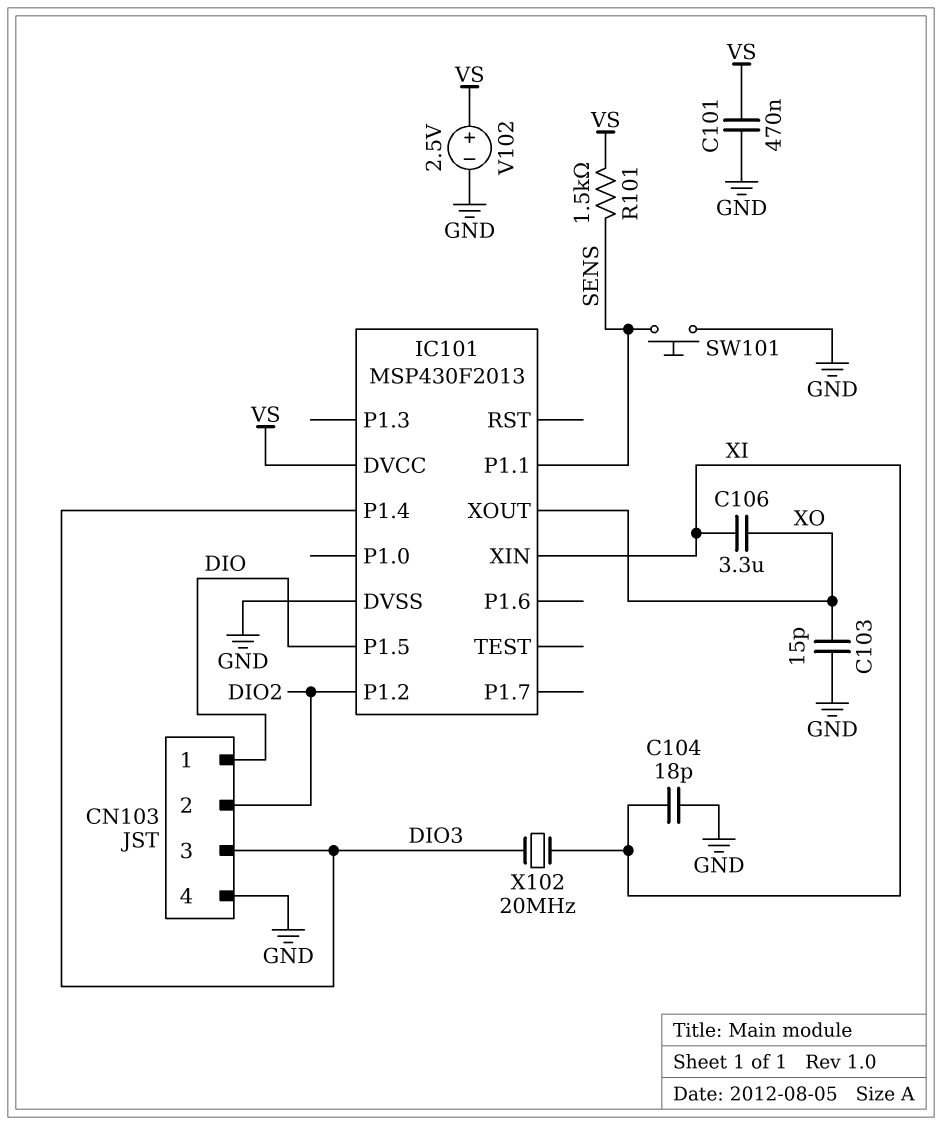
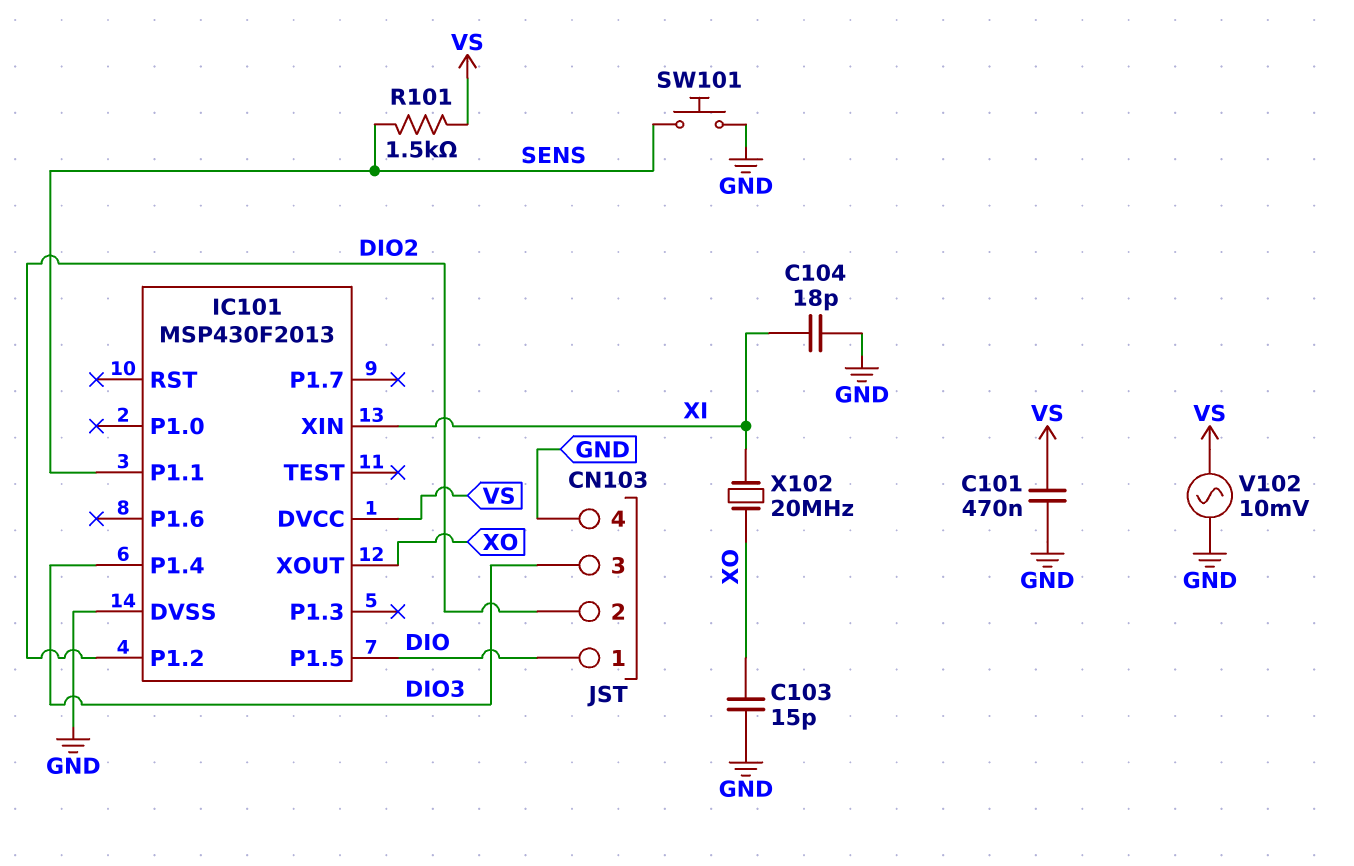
C106: 3.3uF (XI, XO) -> none
V102: 2.5V (plus VS, minus GND) -> AC 10mV (GND, VS)
X102: 20MHz (DIO3, XI) -> 20MHz (XI, XO)

